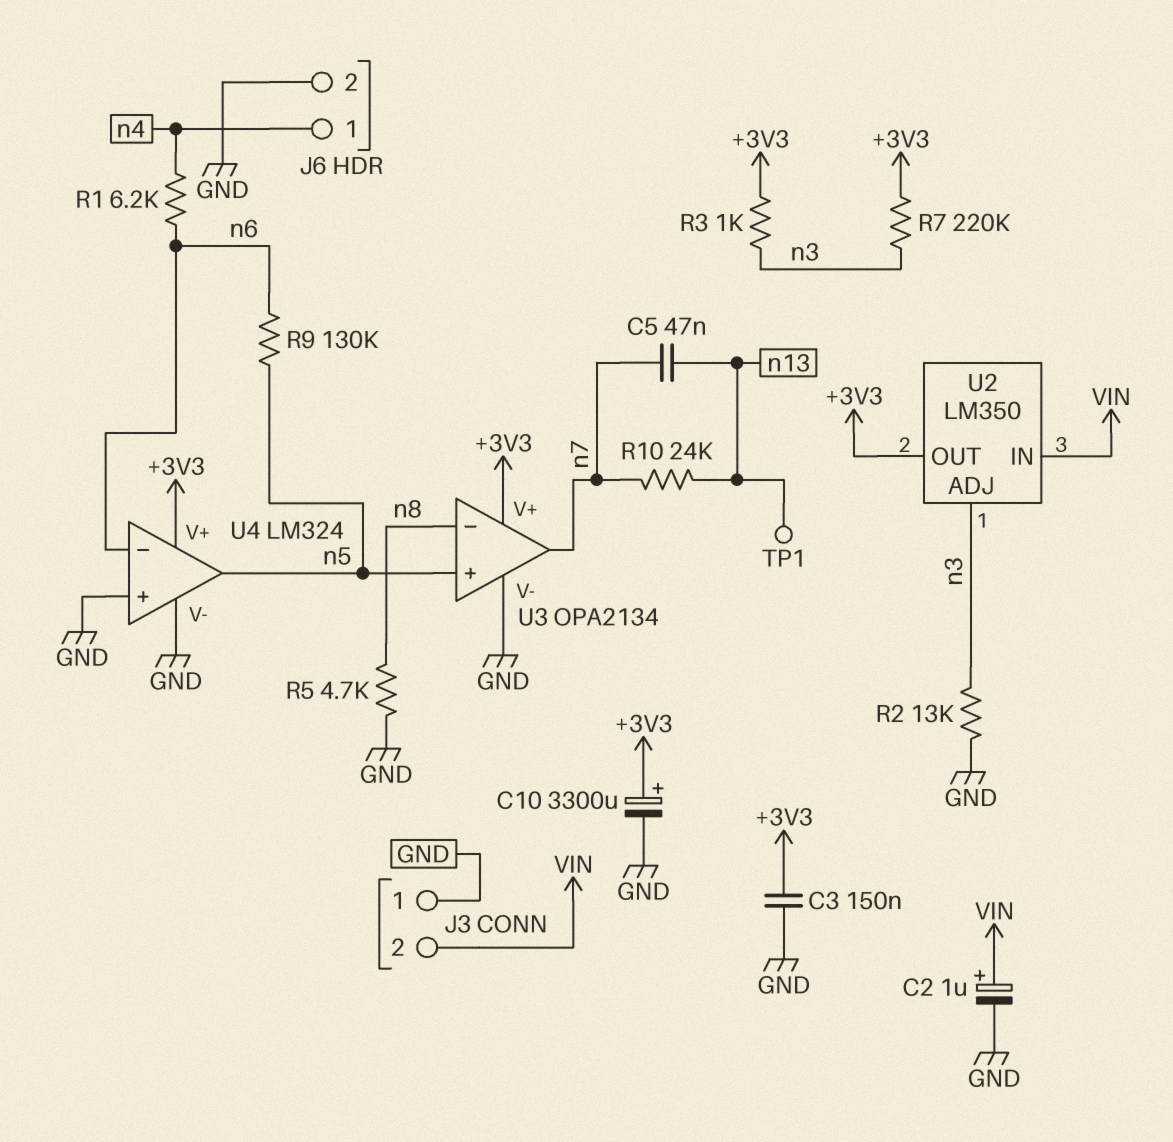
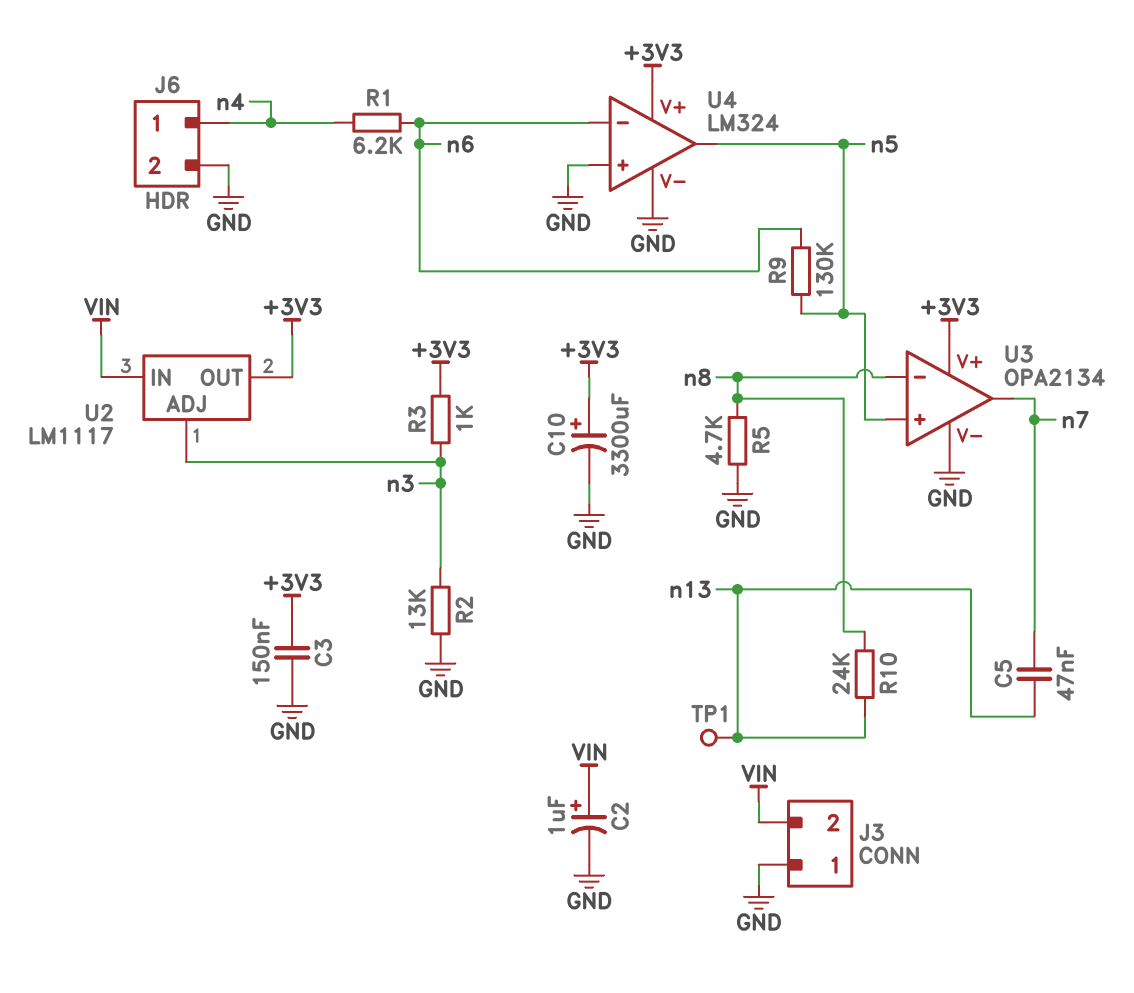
R7: 220k (+3V3, n3) -> none
R10: 24k (n7, n13) -> 24k (n8, n13)
U2: LM350 -> LM1117

